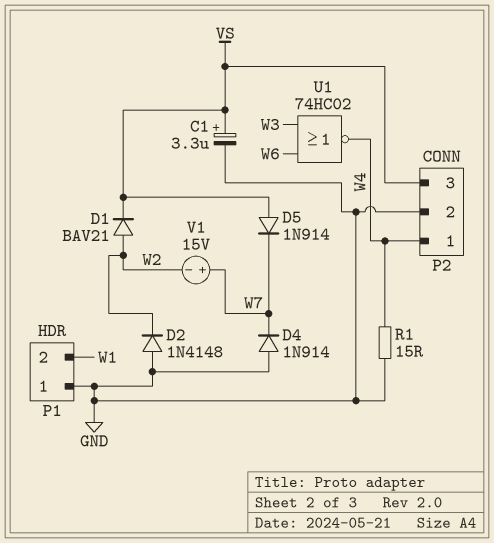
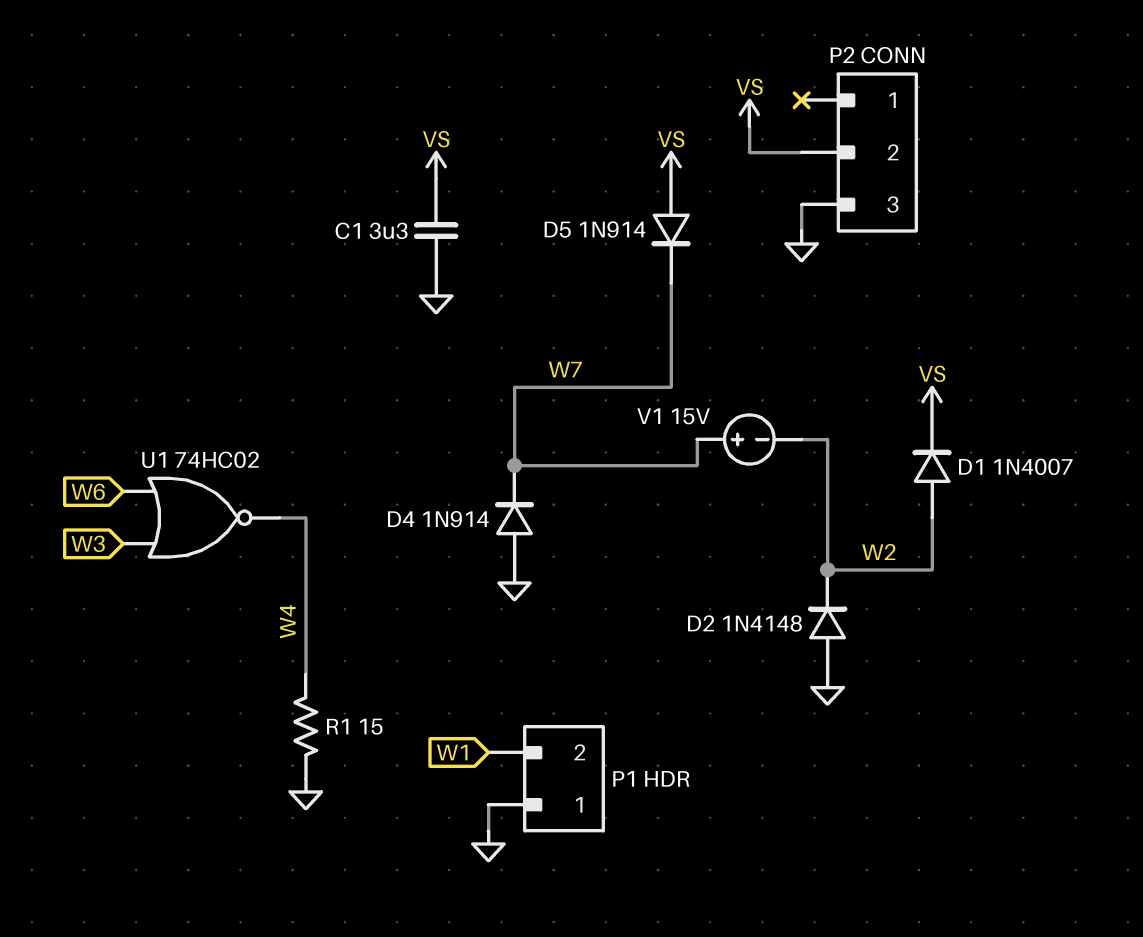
C1: 3.3uF (plus VS, minus GND) -> 3.3uF (GND, VS)
D1: diode BAV21 (A W2, K VS) -> diode 1N4007 (A W2, K VS)
P2 pin 1: W4 -> none
P2 pin 2: GND -> VS
P2 pin 3: VS -> GND

